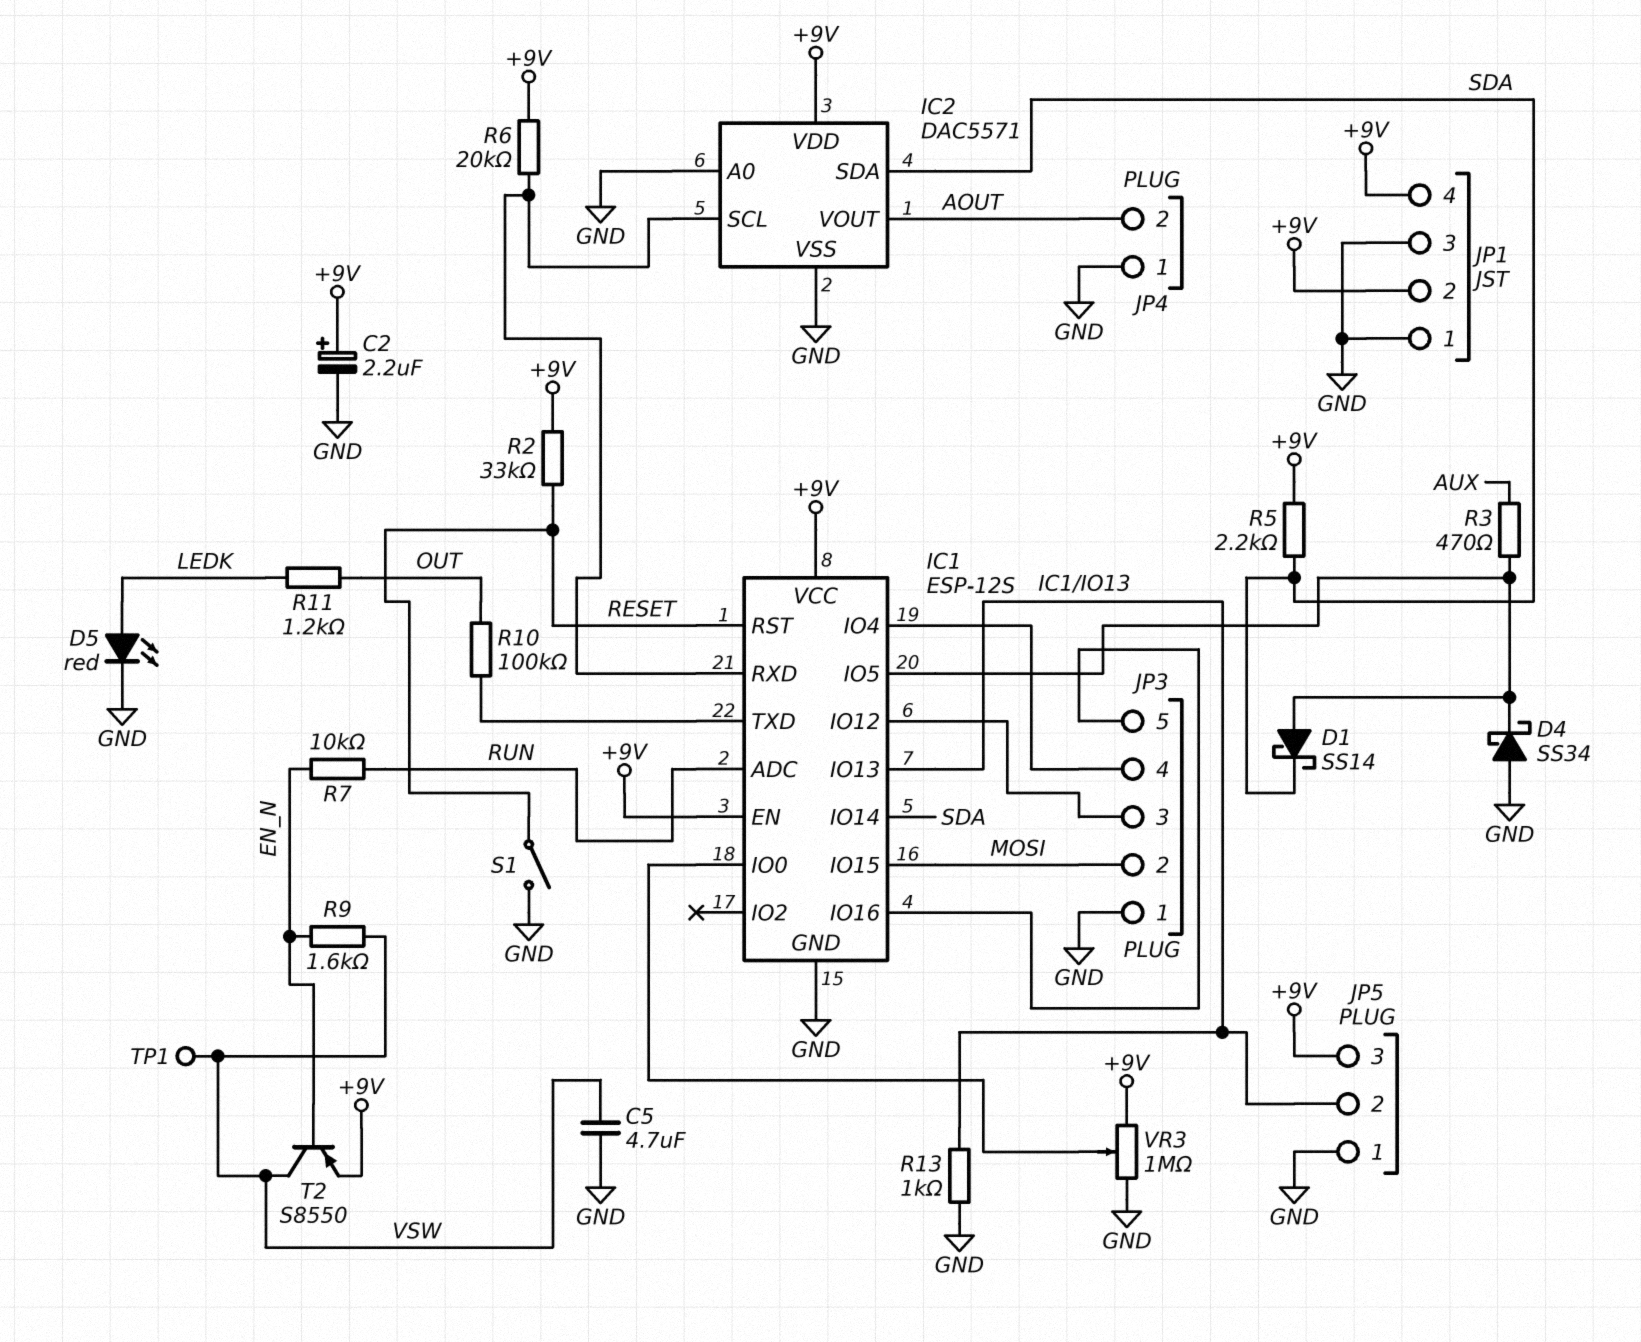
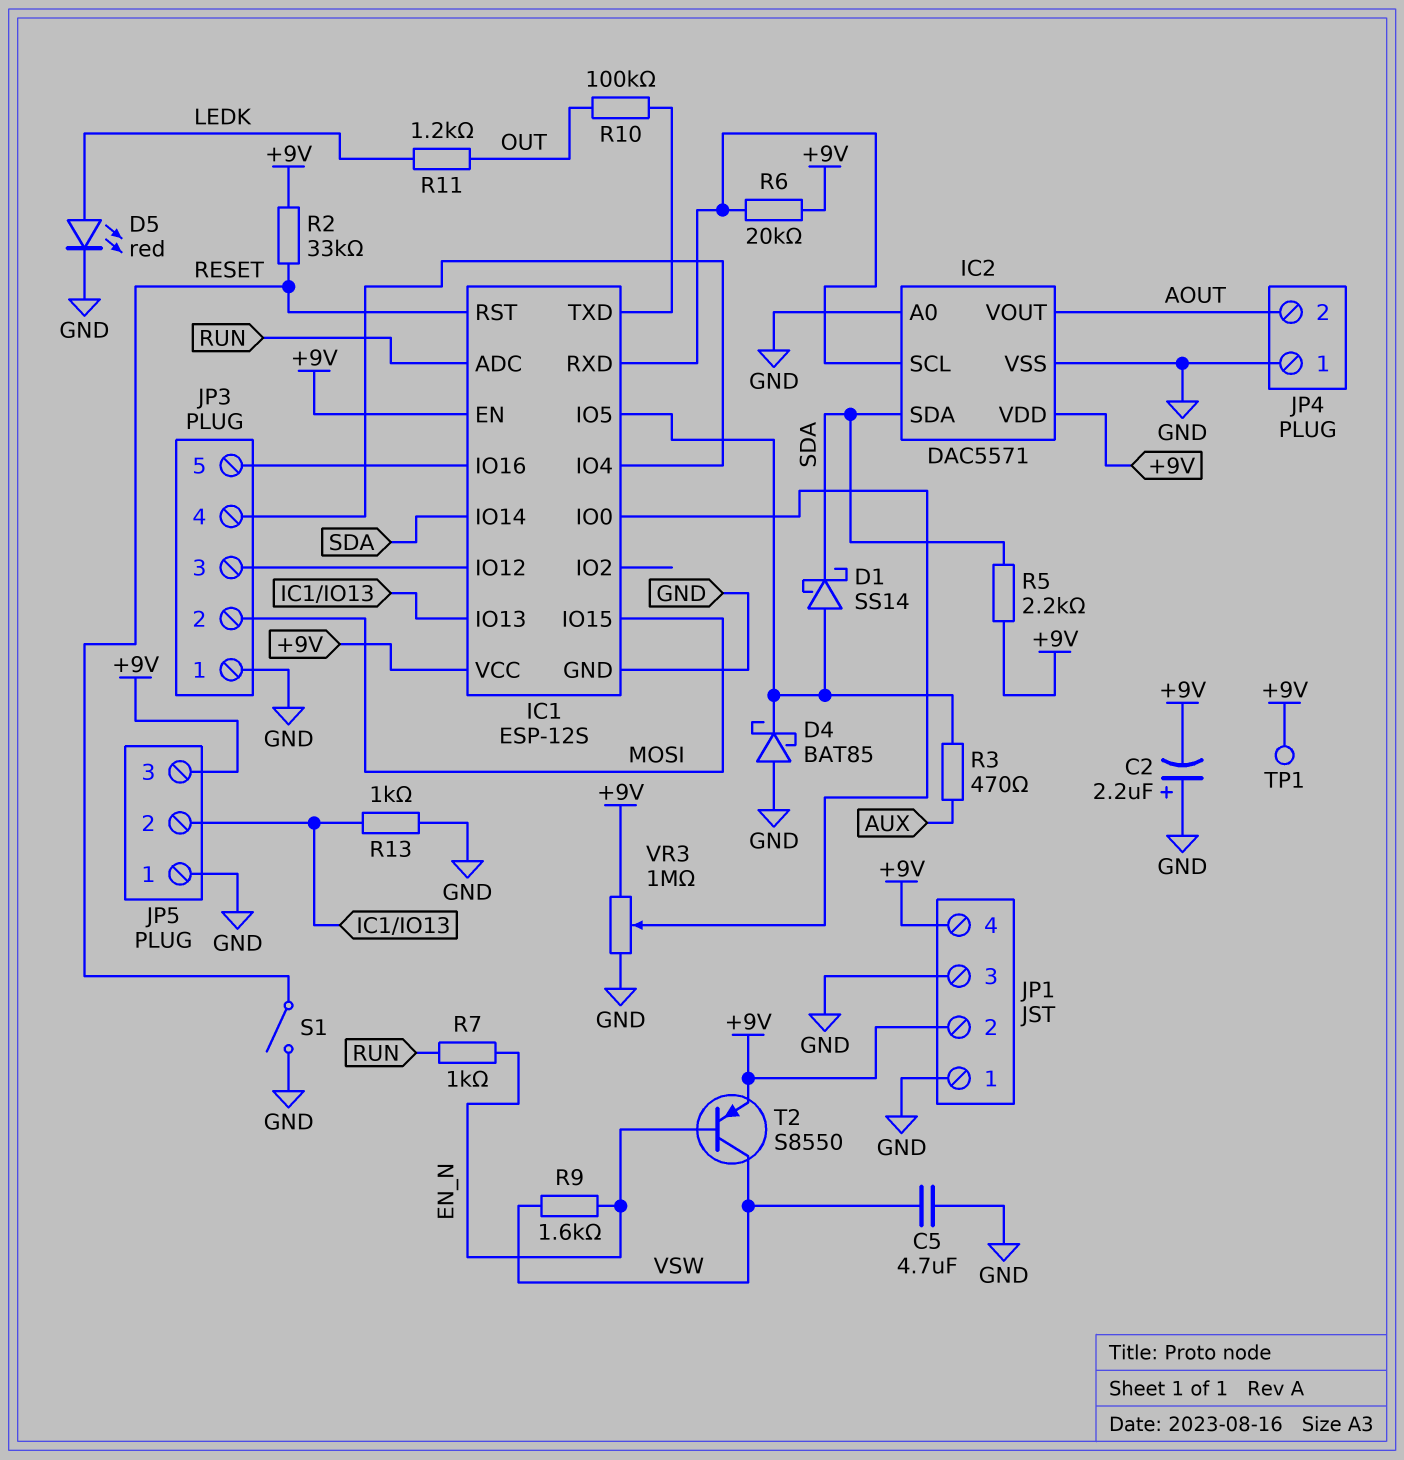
C2: 2.2uF (plus +9V, minus GND) -> 2.2uF (plus GND, minus +9V)
D4: schottky SS34 (A GND, K IC1/IO5) -> schottky BAT85 (A GND, K IC1/IO5)
R7: 10k (EN_N, RUN) -> 1k (EN_N, RUN)
TP1: test point (VSW) -> test point (+9V)

